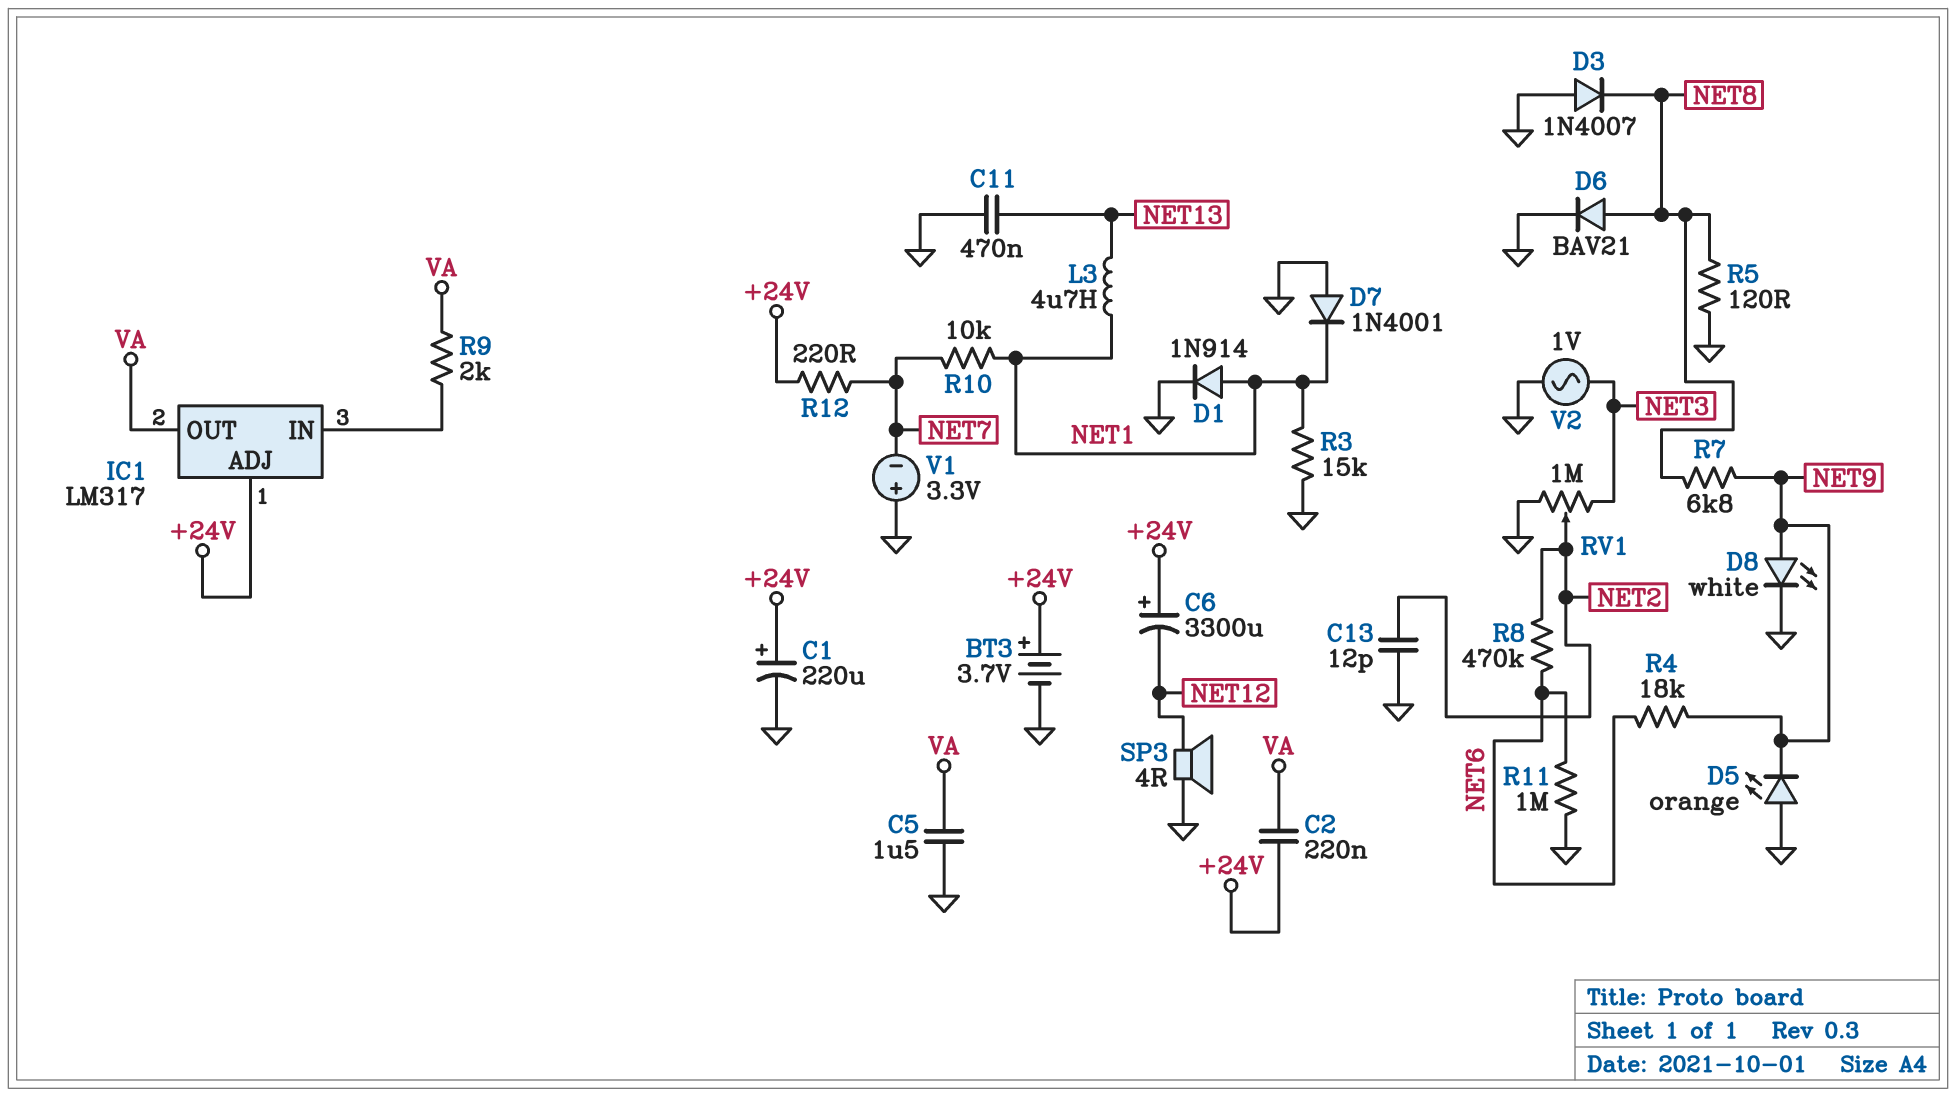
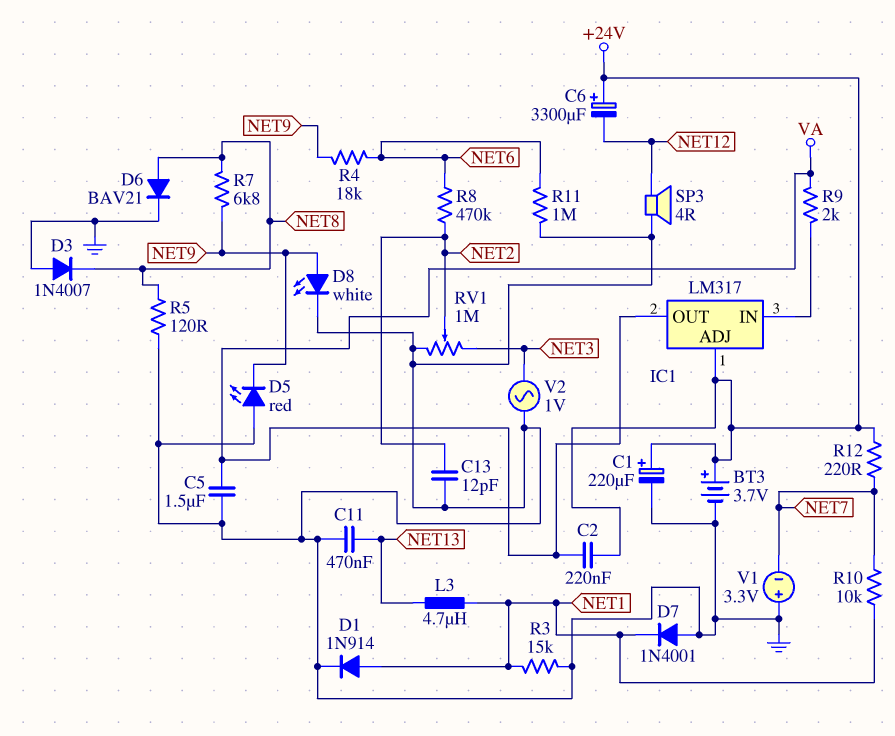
D5: LED orange (A GND, K NET9) -> LED red (A GND, K NET9)

